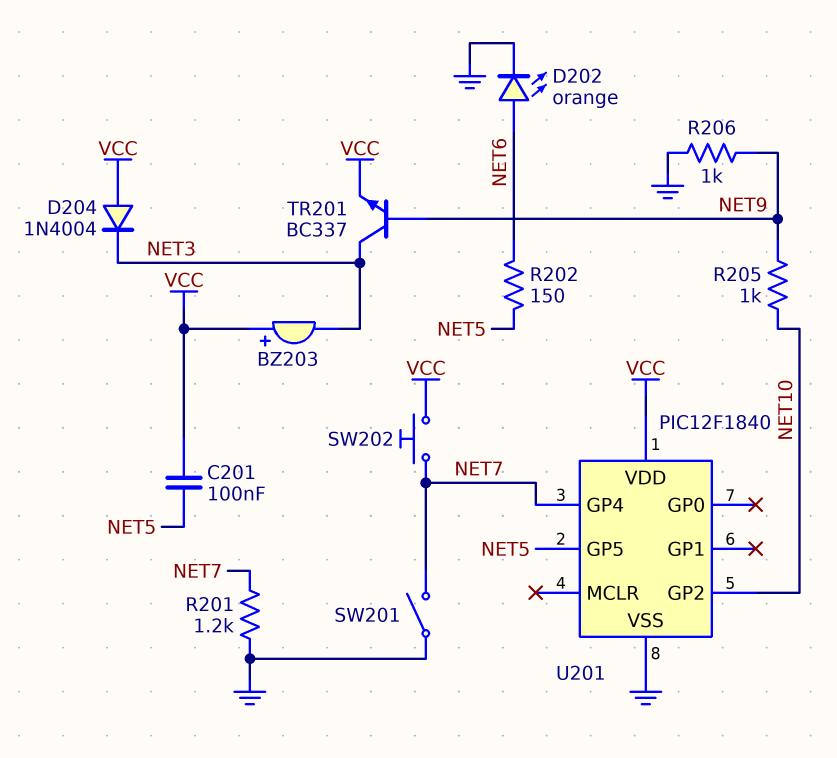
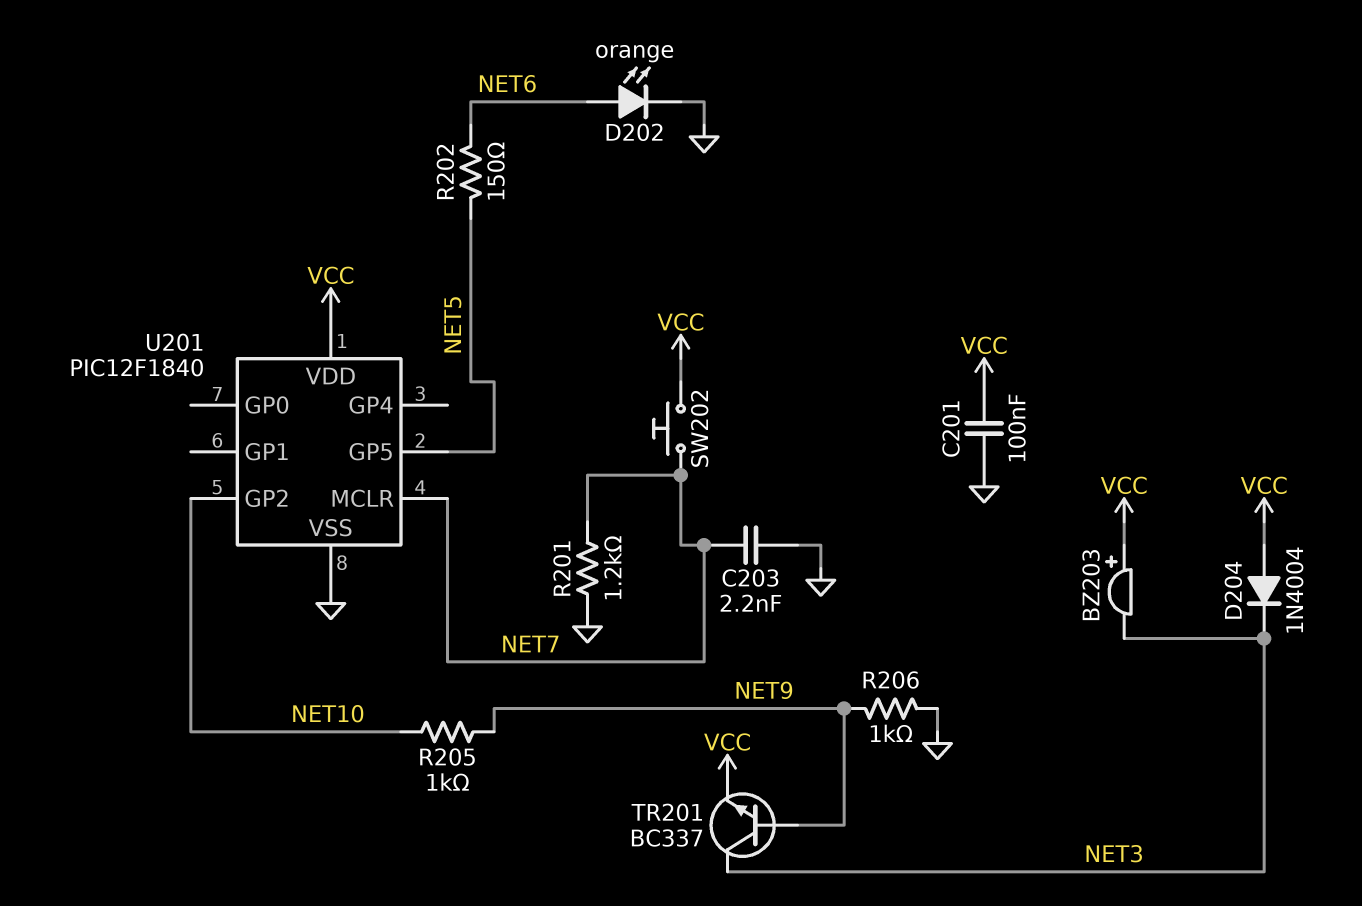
C201: 100nF (NET5, VCC) -> 100nF (GND, VCC)
C203: none -> 2.2nF (GND, NET7)
SW201: switch (GND, NET7) -> none
U201 pin GP4: NET7 -> none
U201 pin MCLR: none -> NET7

